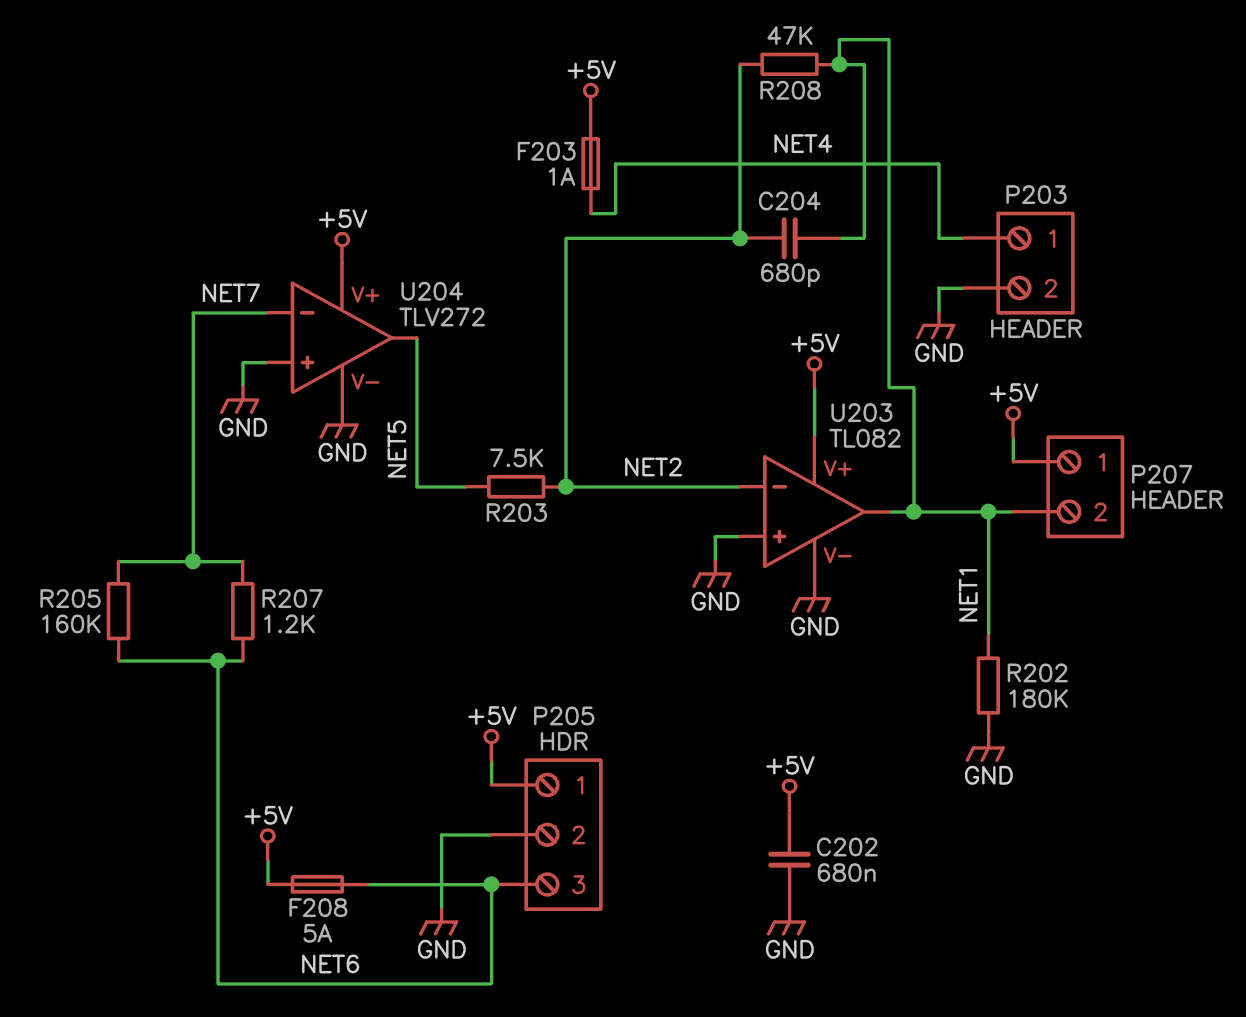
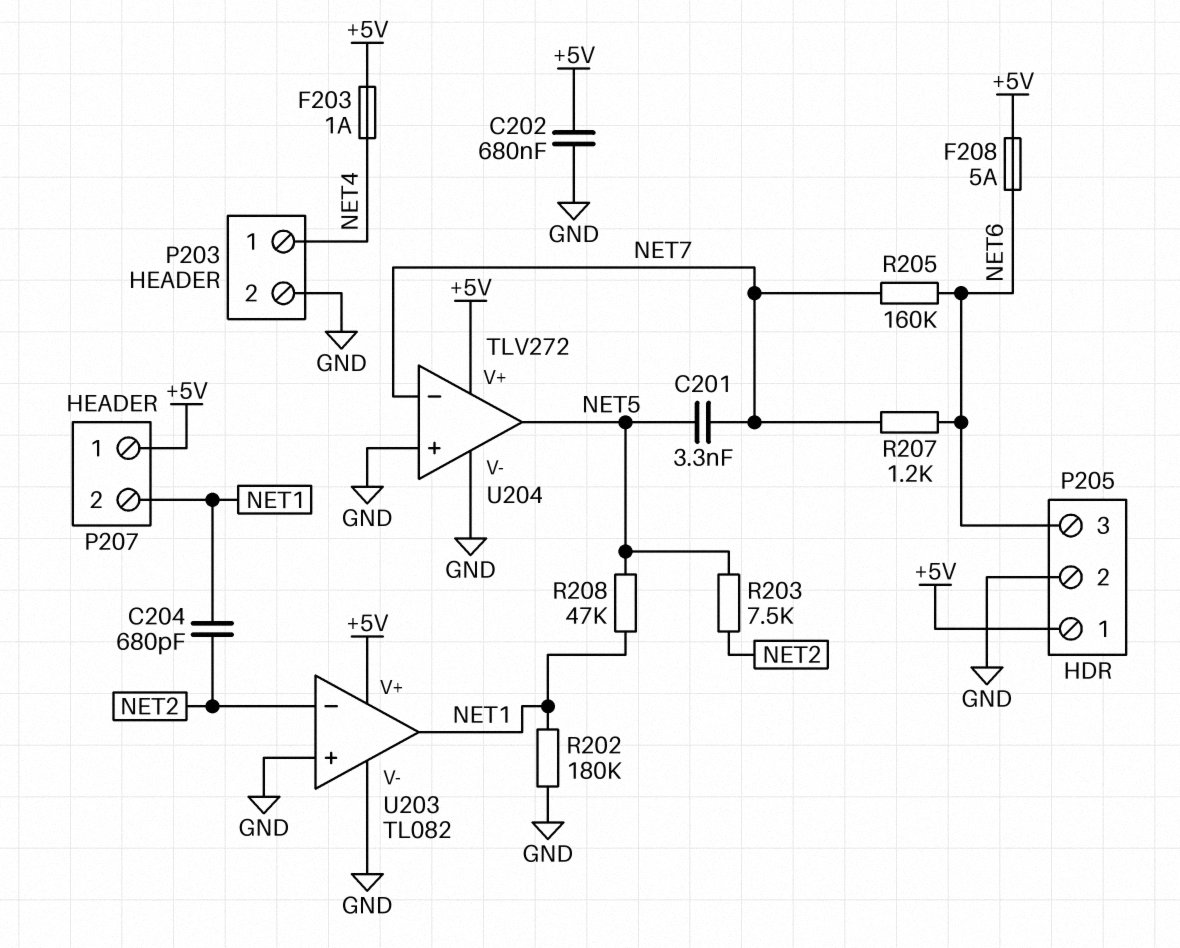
C201: none -> 3.3nF (NET5, NET7)
R208: 47k (NET1, NET2) -> 47k (NET1, NET5)

